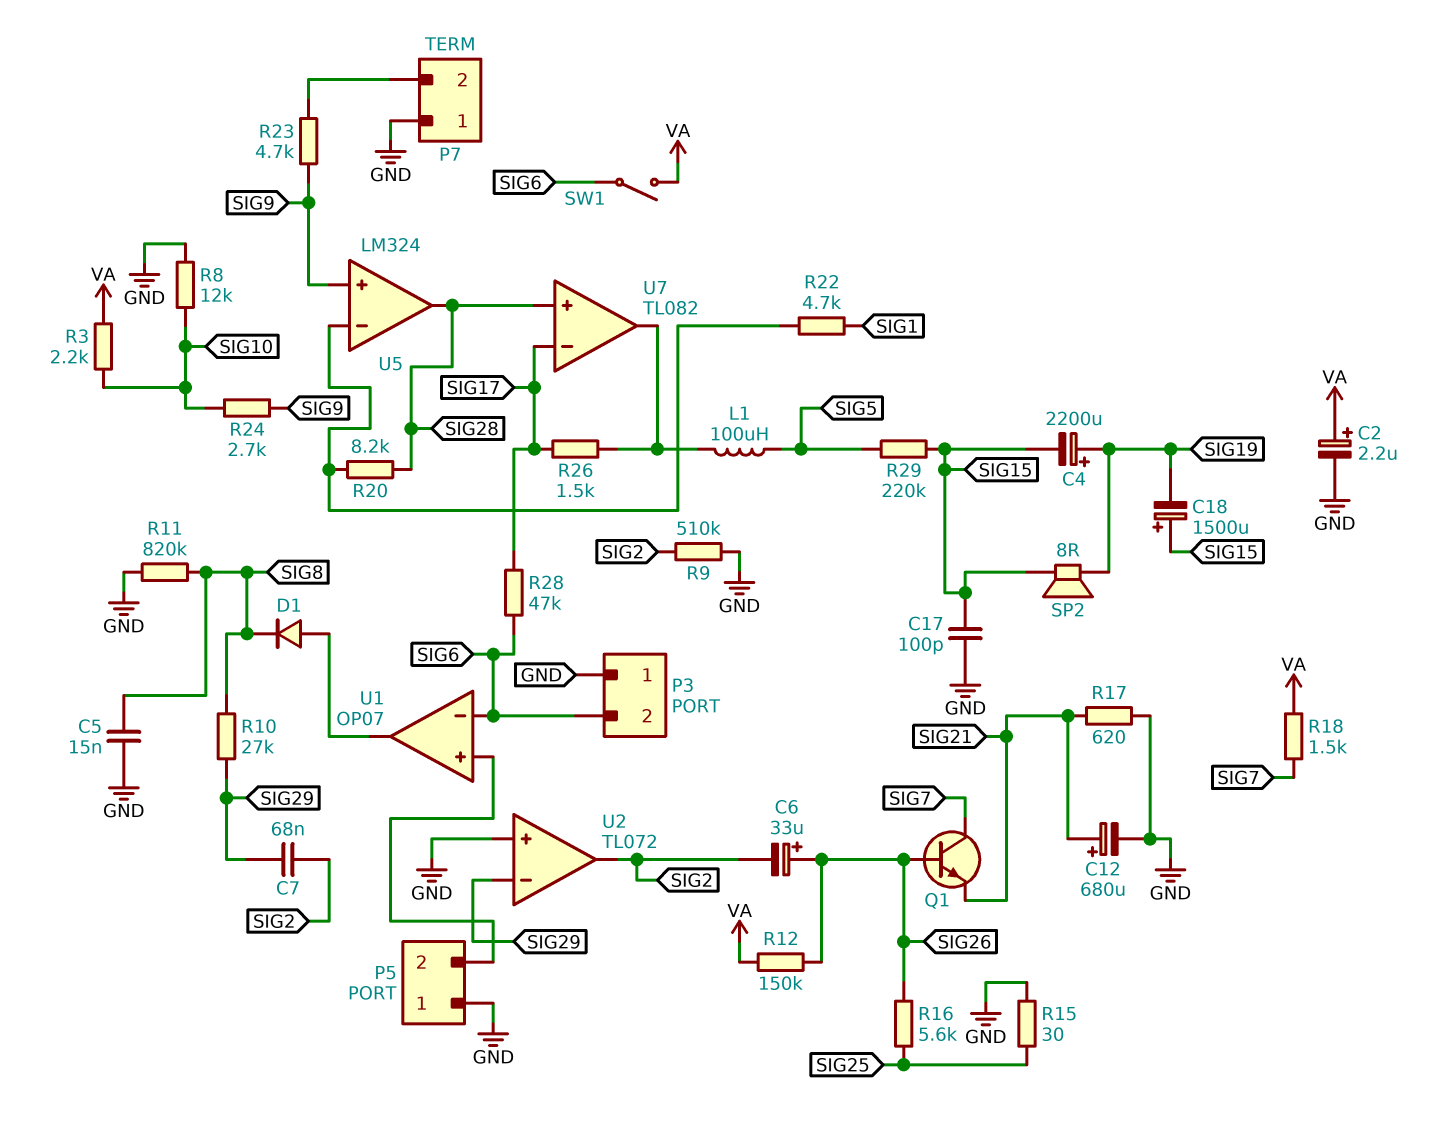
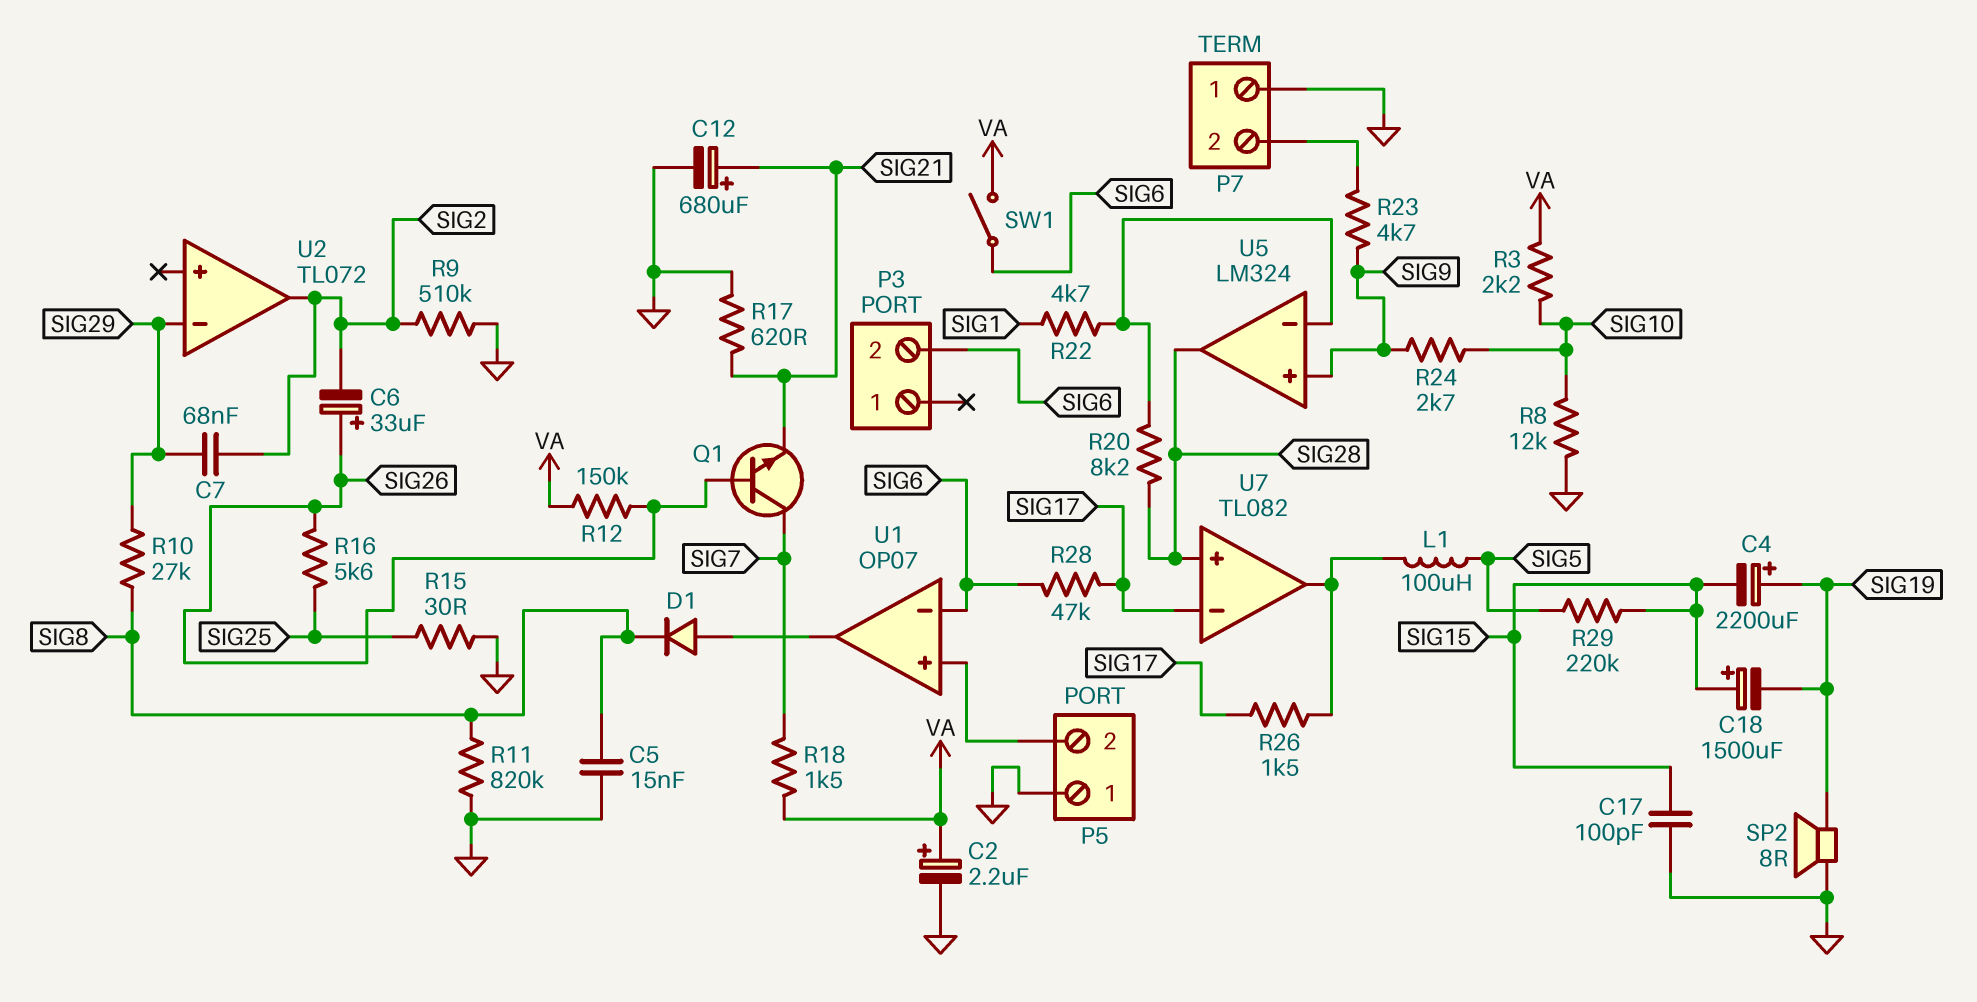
P3 pin 1: GND -> none
SP2: speaker 8R (SIG15, SIG19) -> speaker 8R (GND, SIG19)
U2 pin in+: GND -> none

